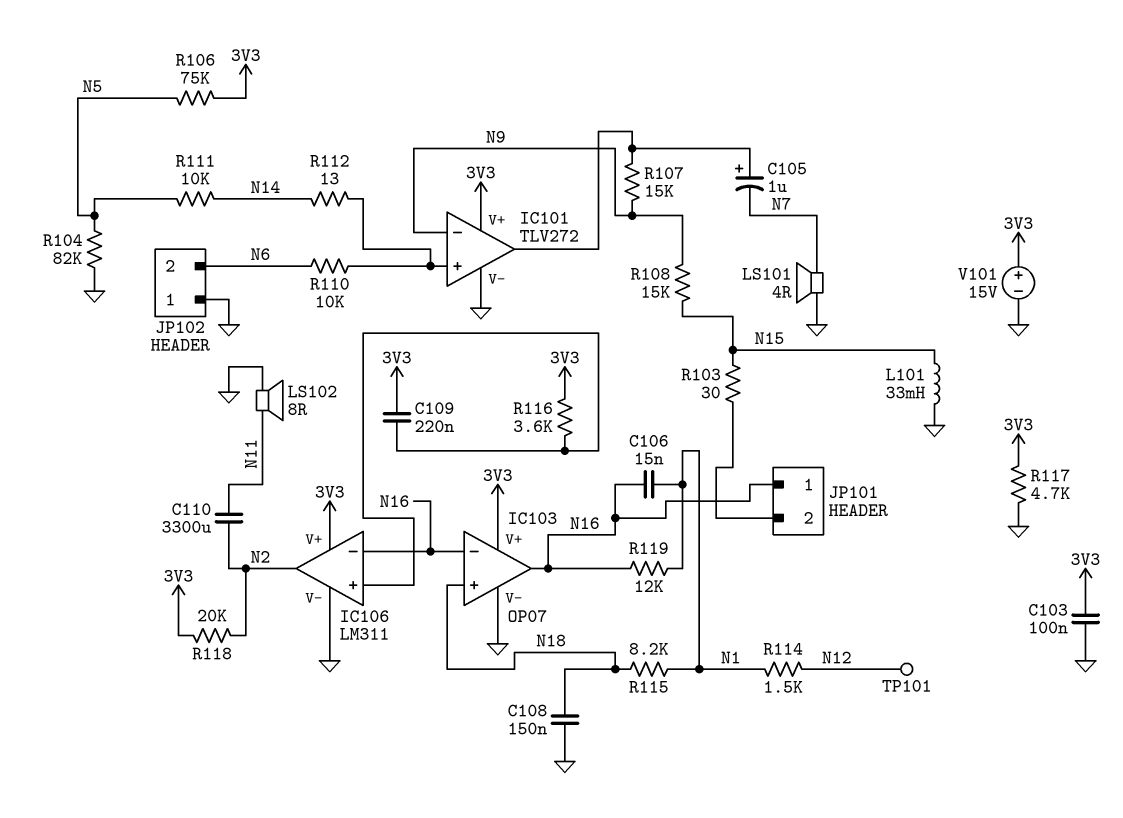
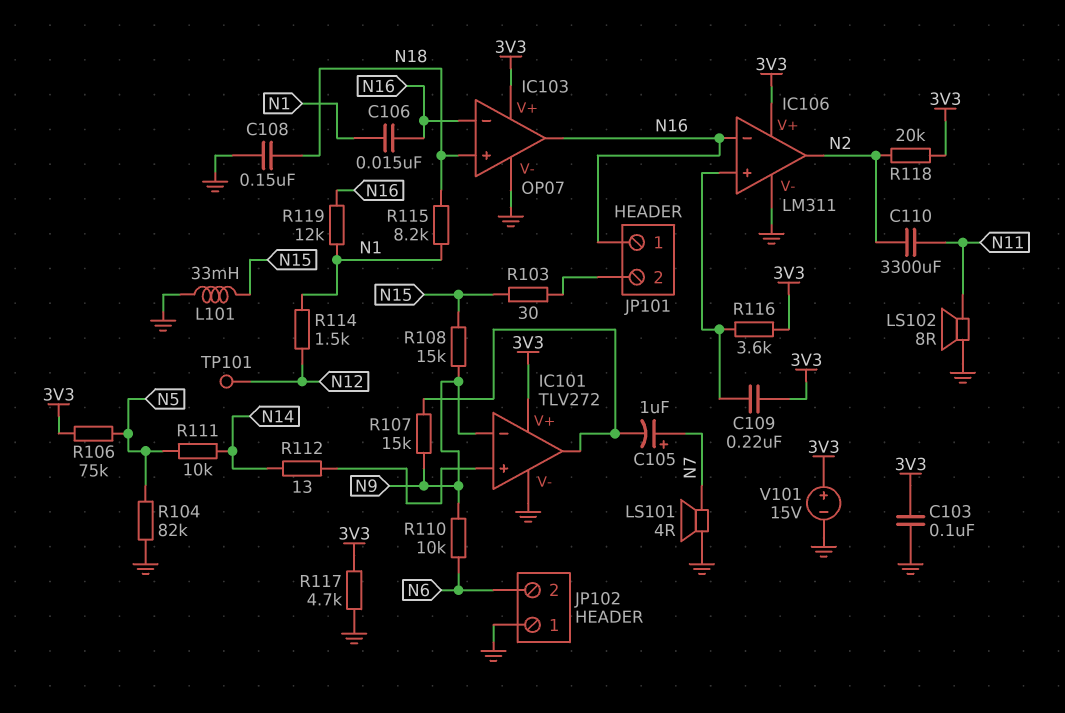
C105: 1uF (plus IC101/out, minus N7) -> 1uF (plus N7, minus IC101/out)
R110: 10k (IC101/in+, N6) -> 10k (N6, N9)

